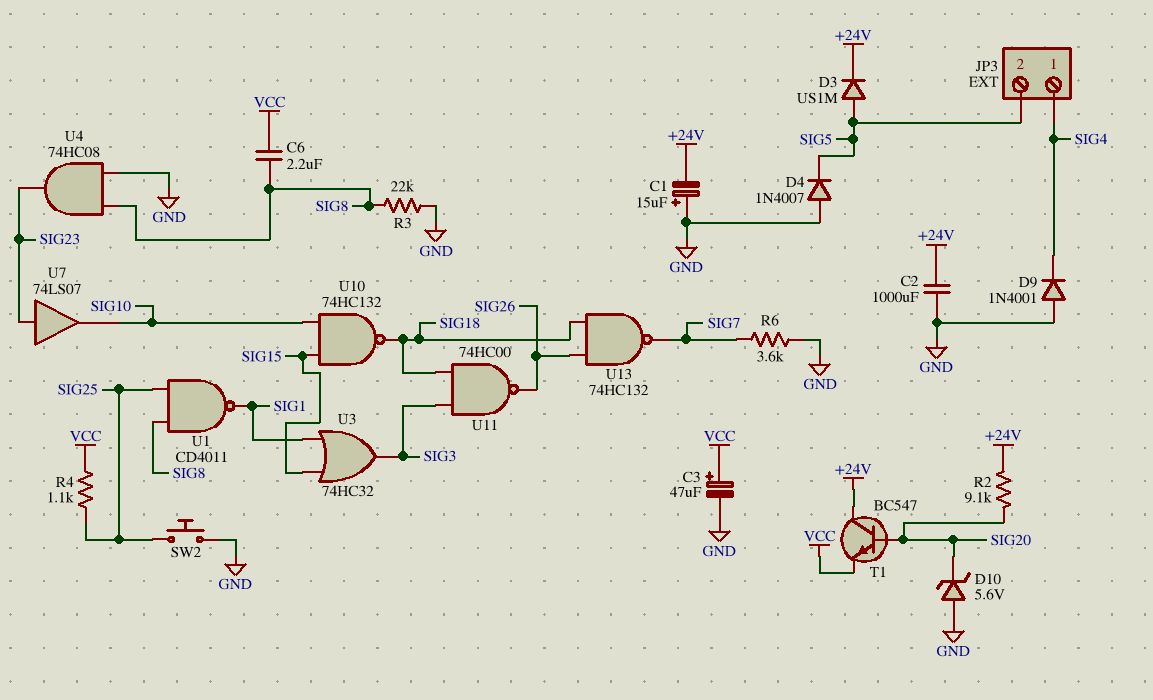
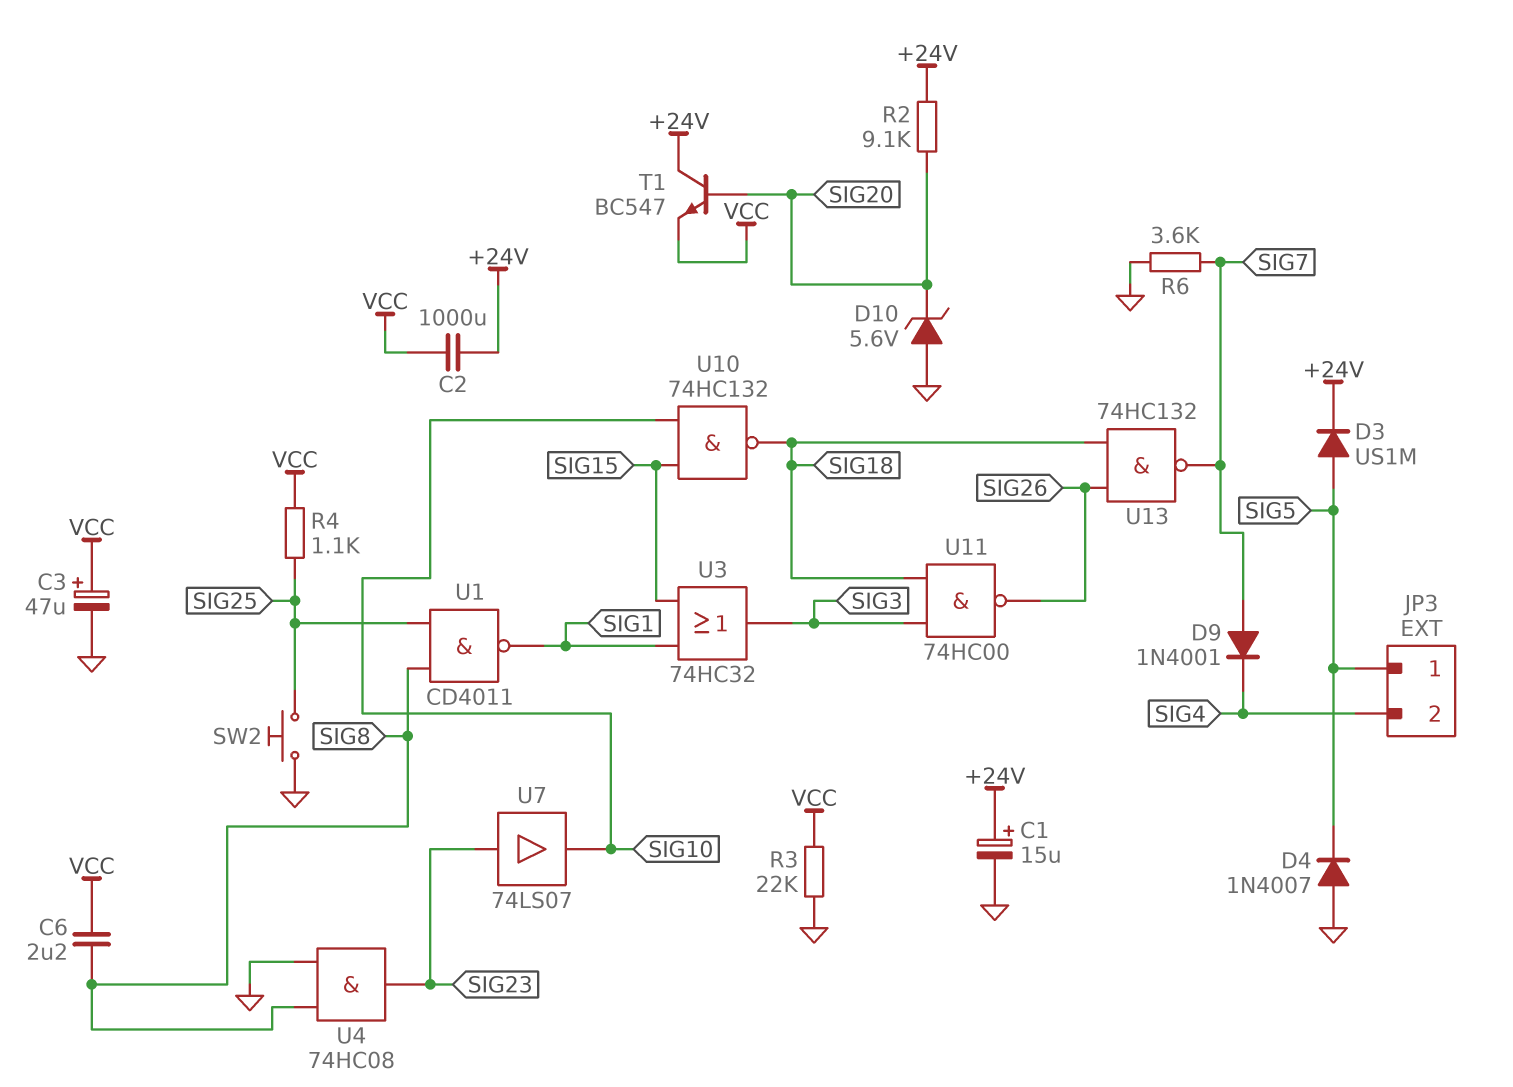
C1: 15uF (plus GND, minus +24V) -> 15uF (plus +24V, minus GND)
C2: 1000uF (+24V, GND) -> 1000uF (+24V, VCC)
D9: diode 1N4001 (A GND, K SIG4) -> diode 1N4001 (A SIG7, K SIG4)
JP3 pin 1: SIG4 -> SIG5
JP3 pin 2: SIG5 -> SIG4
R3: 22k (GND, SIG8) -> 22k (GND, VCC)

